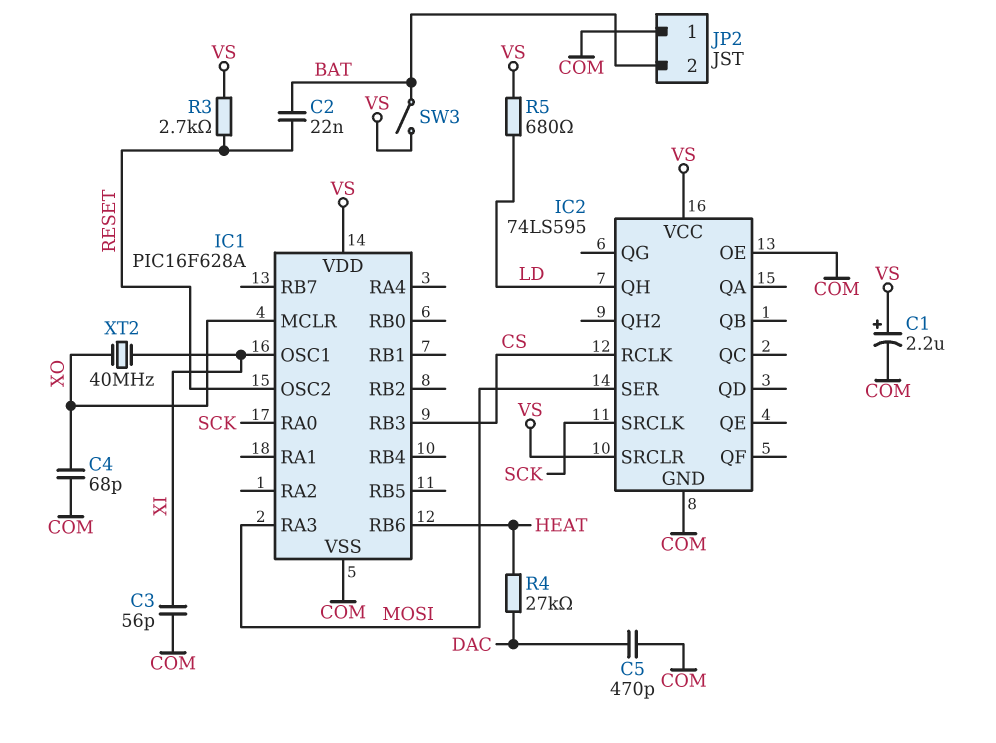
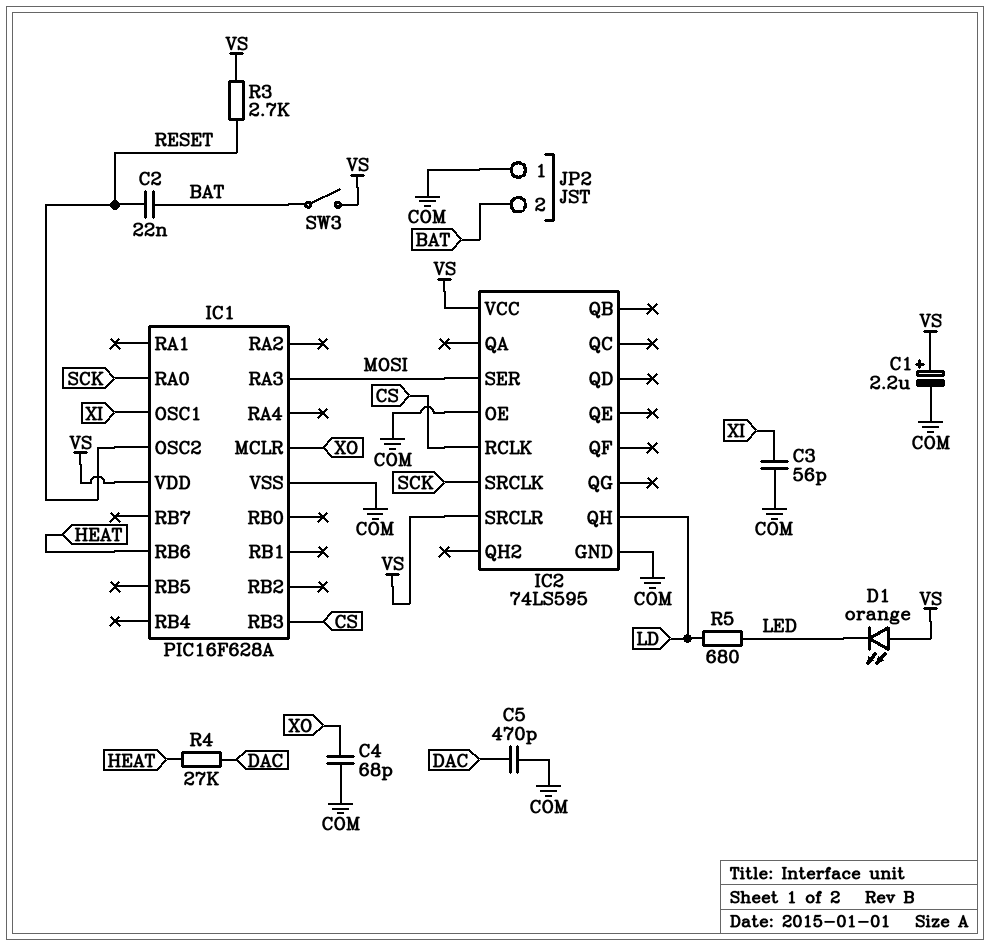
D1: none -> LED orange (A VS, K LED)
R5: 680 (LD, VS) -> 680 (LD, LED)
XT2: 40MHz (XI, XO) -> none

